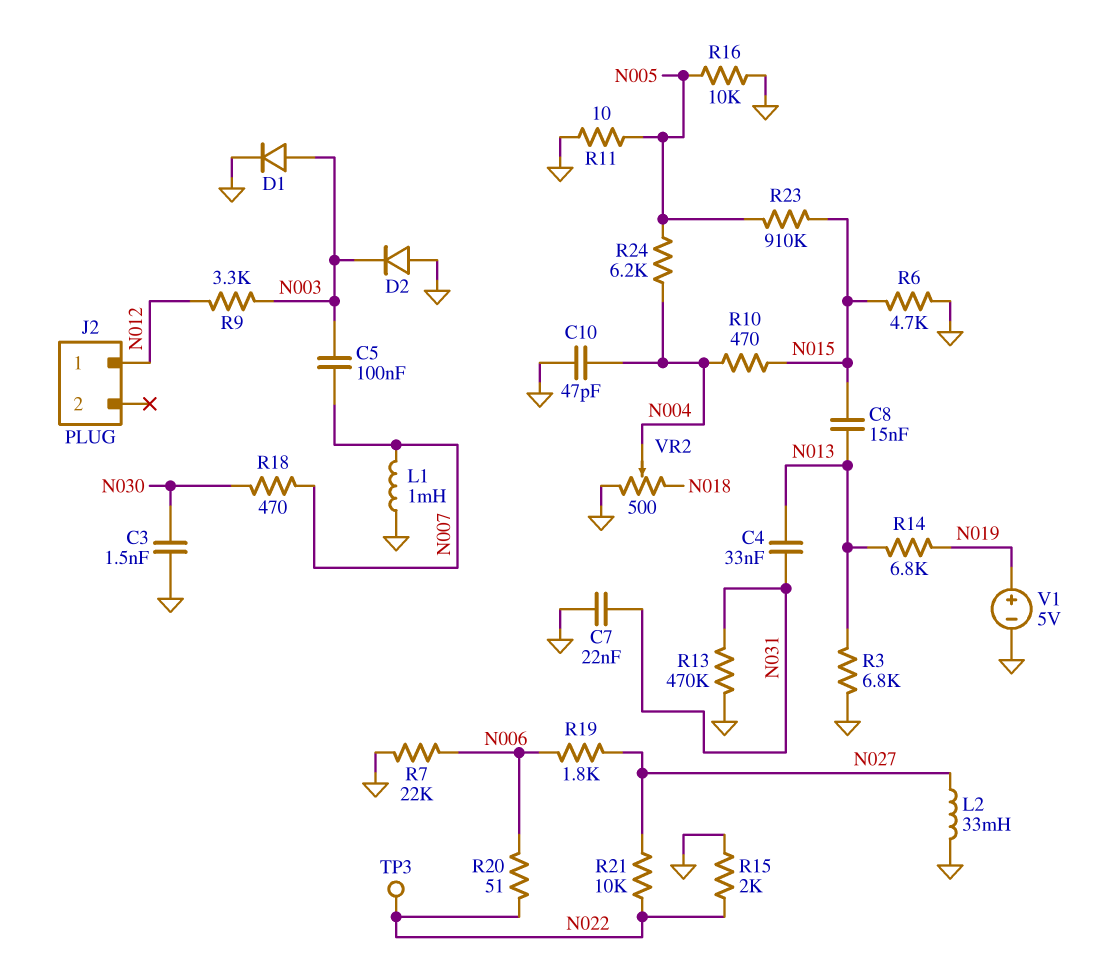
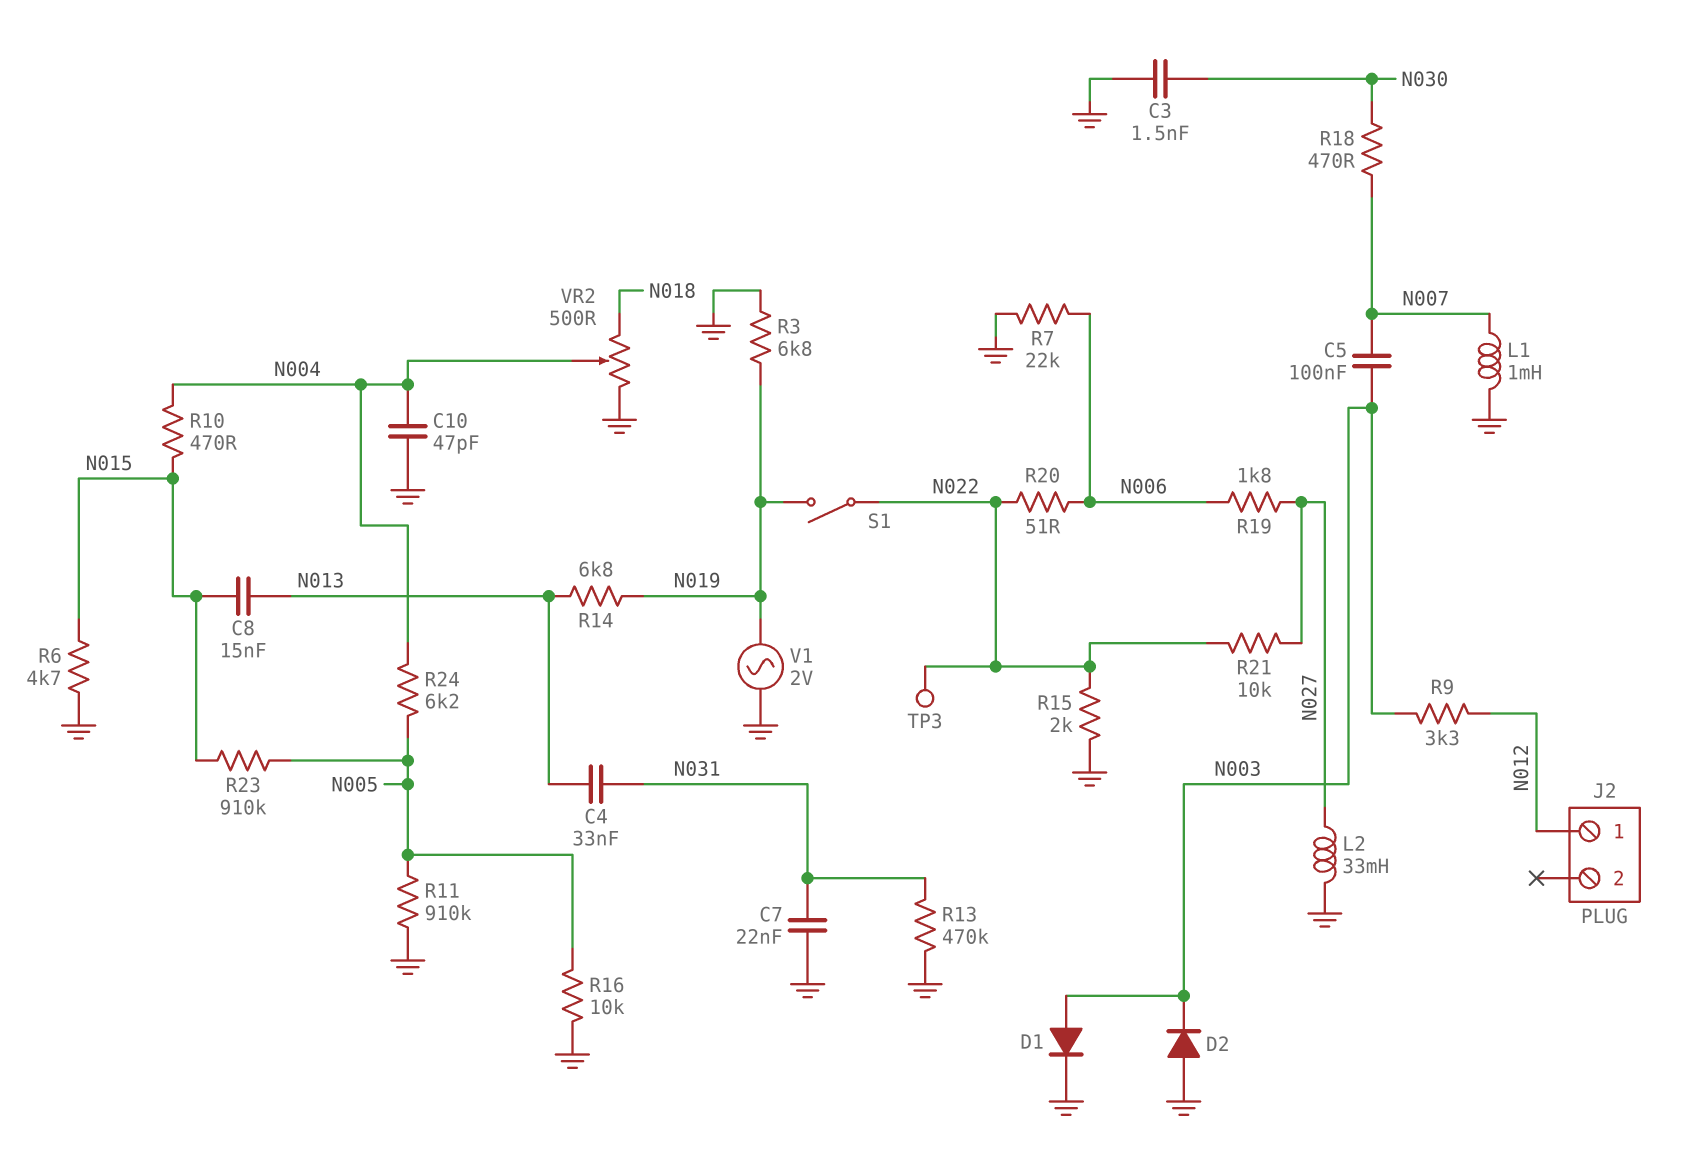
R3: 6.8k (GND, N013) -> 6.8k (GND, N019)
R11: 10 (GND, N005) -> 910k (GND, N005)
S1: none -> switch (N019, N022)
V1: 5V (plus N019, minus GND) -> AC 2V (GND, N019)

